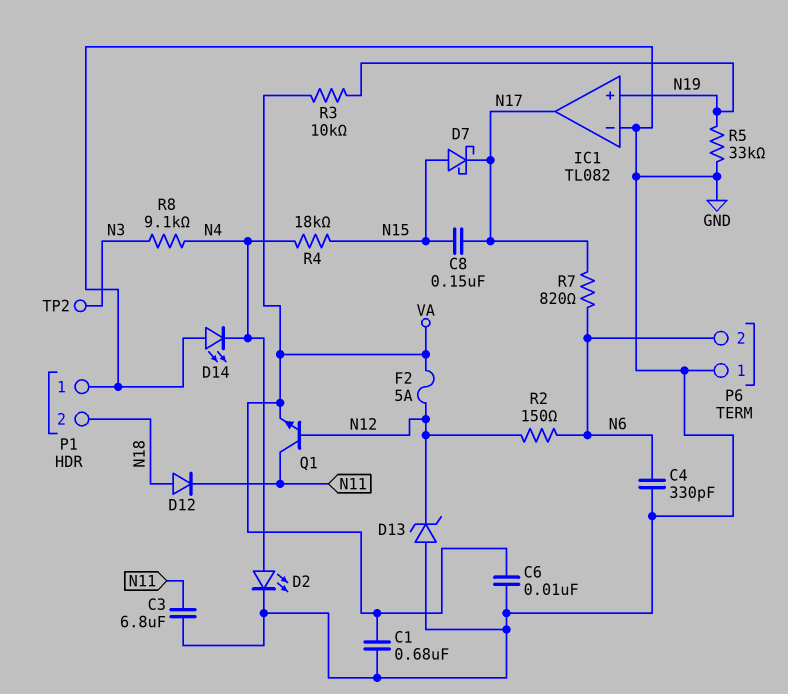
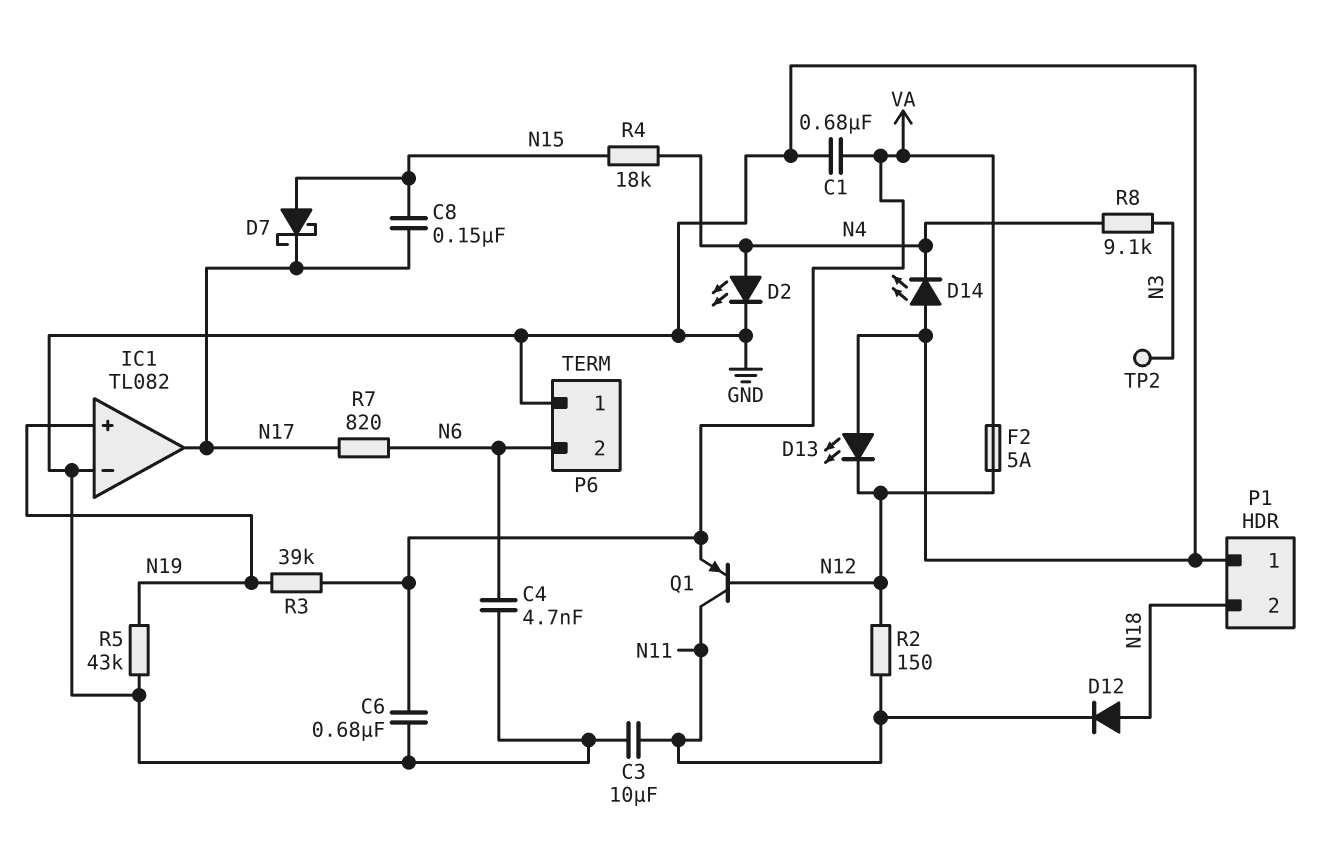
C3: 6.8uF (GND, N11) -> 10uF (GND, N11)
C4: 330pF (GND, N6) -> 4.7nF (GND, N6)
C6: 10nF (GND, VA) -> 680nF (GND, VA)
D13: zener (A GND, K N12) -> LED (A GND, K N12)
Q1: NPN (B N12, C N11, E VA) -> PNP (B N12, C N11, E VA)
R2: 150 (N6, N12) -> 150 (N11, N12)
R3: 10k (N19, VA) -> 39k (N19, VA)
R5: 33k (GND, N19) -> 43k (GND, N19)

